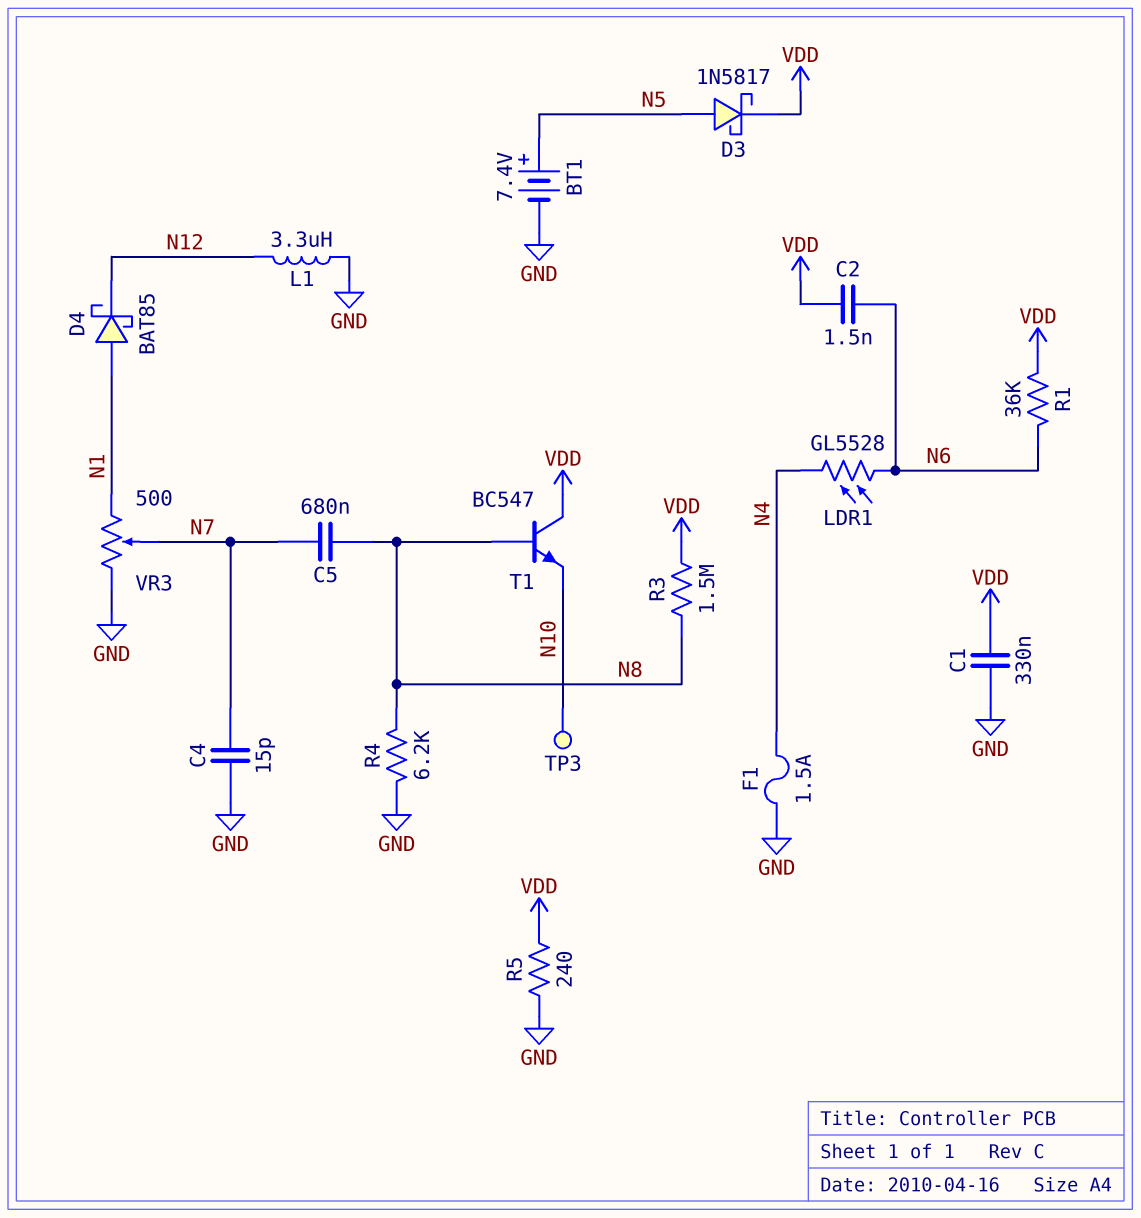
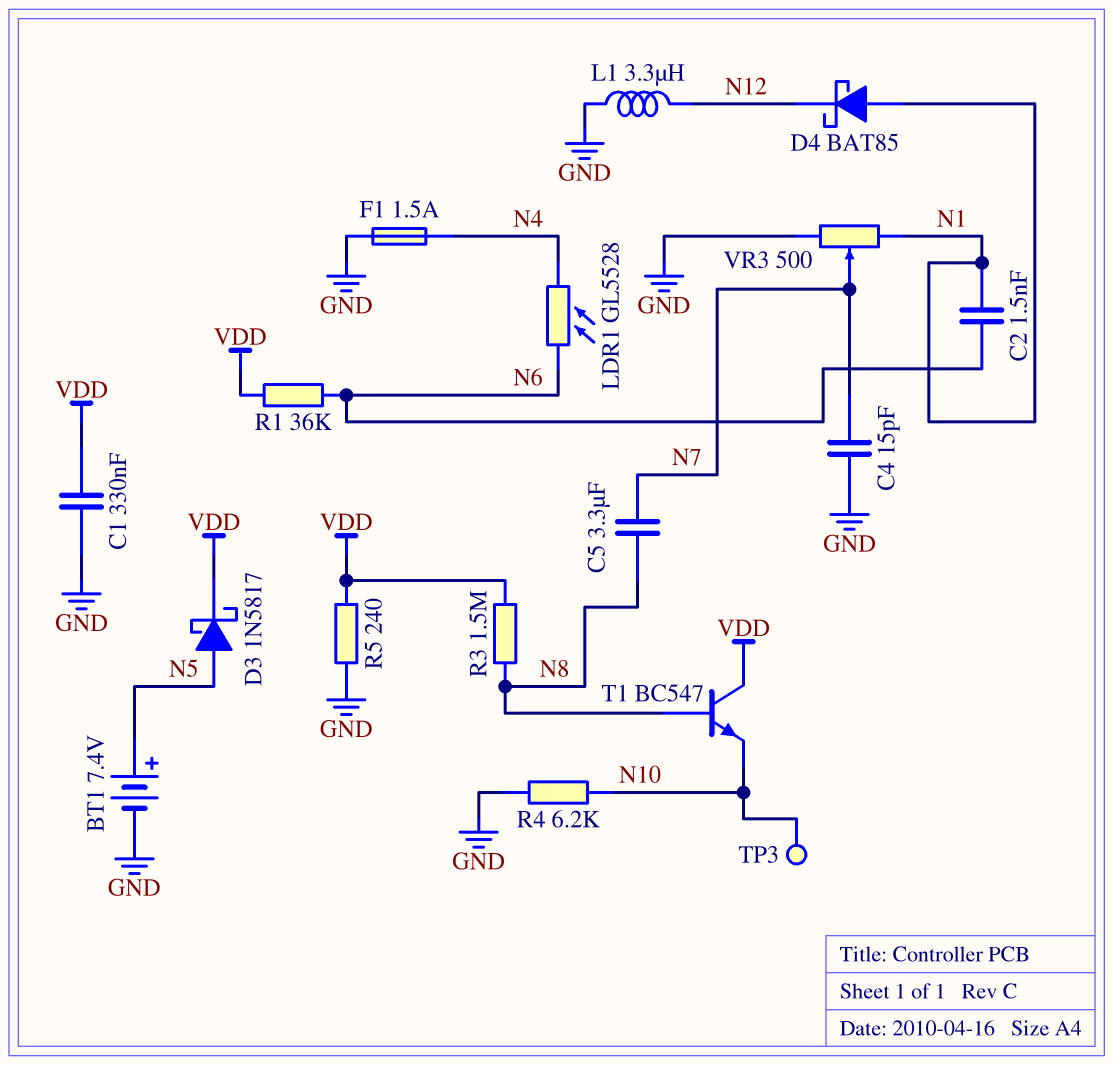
C2: 1.5nF (N6, VDD) -> 1.5nF (N1, N6)
C5: 680nF (N7, N8) -> 3.3uF (N7, N8)
R4: 6.2k (GND, N8) -> 6.2k (GND, N10)

